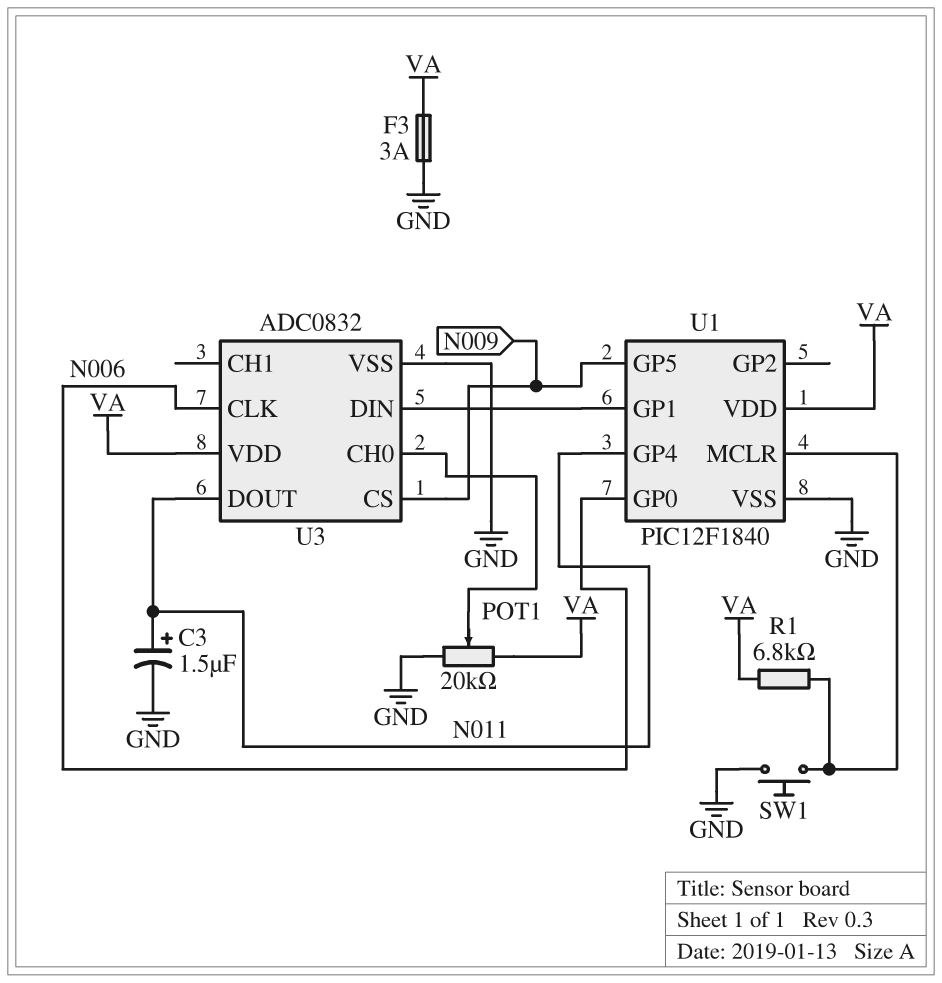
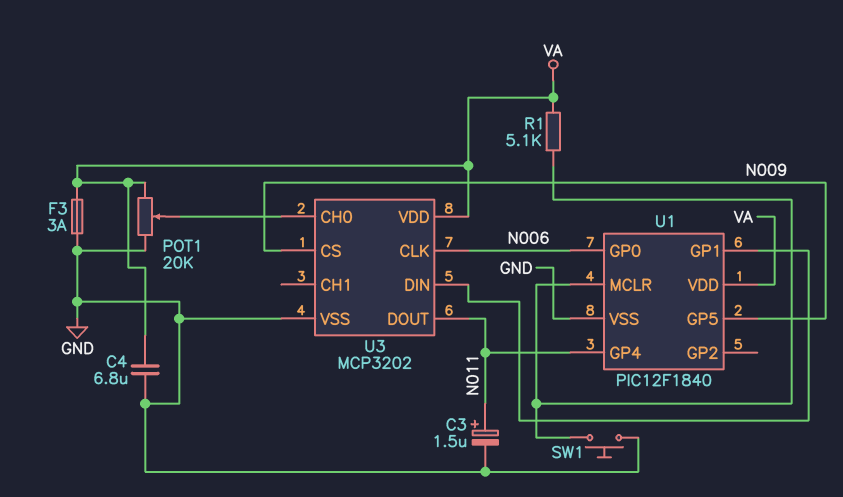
C4: none -> 6.8uF (GND, VA)
R1: 6.8k (U1/MCLR, VA) -> 5.1k (U1/MCLR, VA)
U3: ADC0832 -> MCP3202

